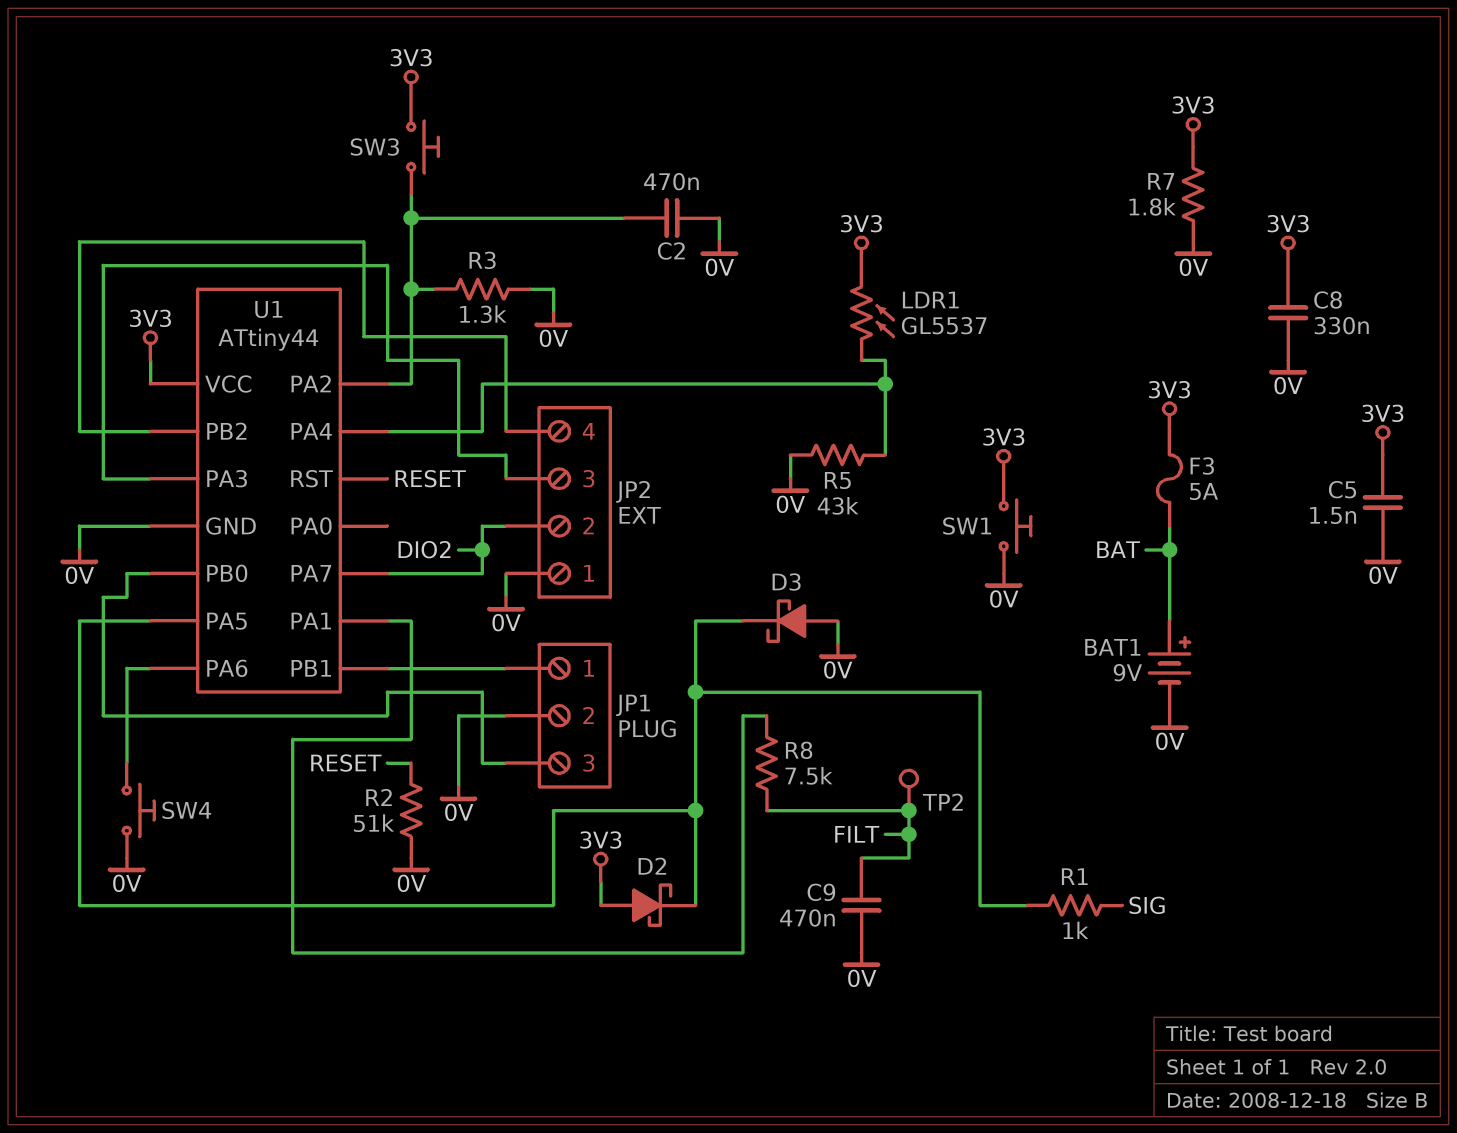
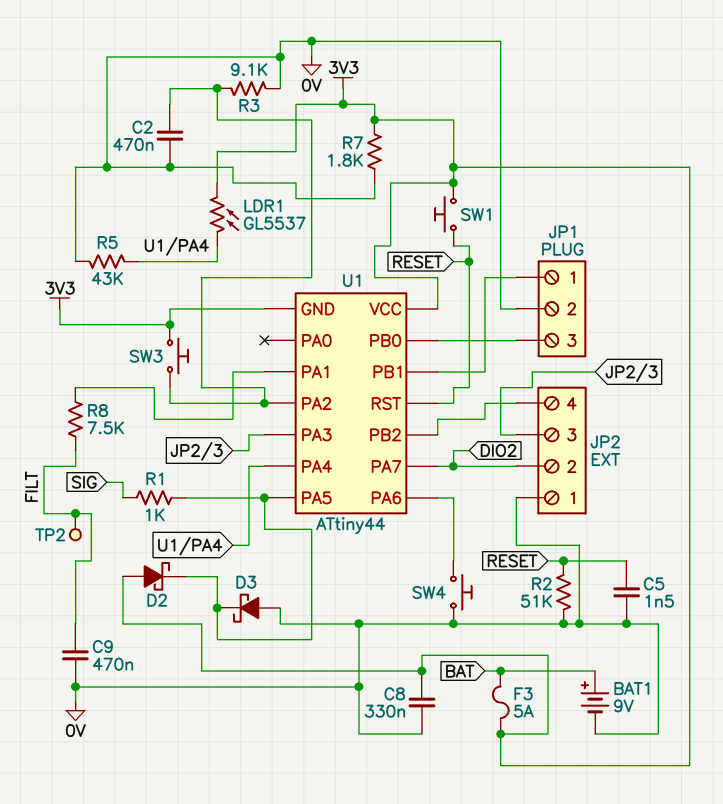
C5: 1.5nF (0V, 3V3) -> 1.5nF (0V, RESET)
R3: 1.3k (0V, U1/PA2) -> 9.1k (0V, U1/PA2)
SW1: button (0V, 3V3) -> button (3V3, RESET)
U1 pin GND: 0V -> 3V3

